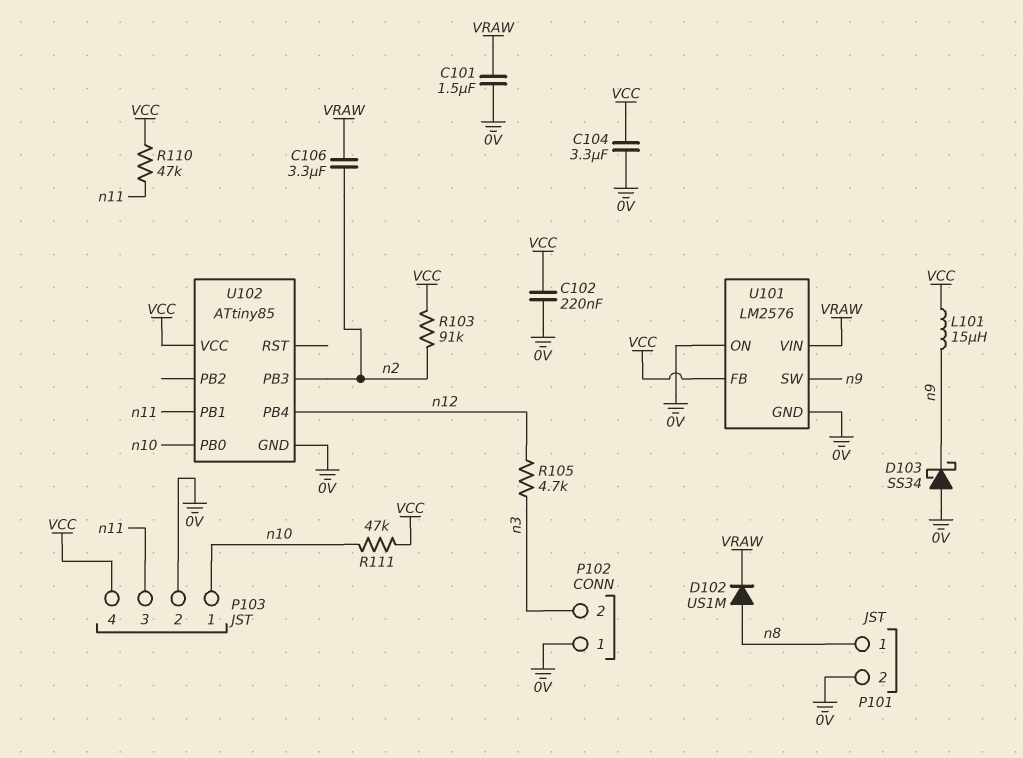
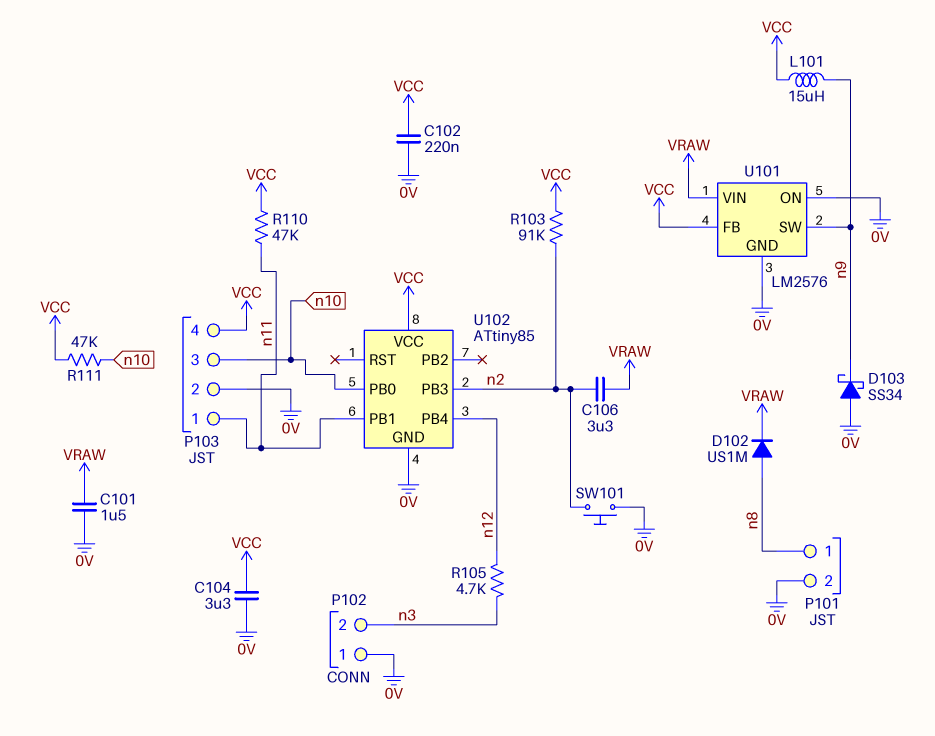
P103 pin 1: n10 -> n11
P103 pin 3: n11 -> n10
SW101: none -> button (0V, n2)

